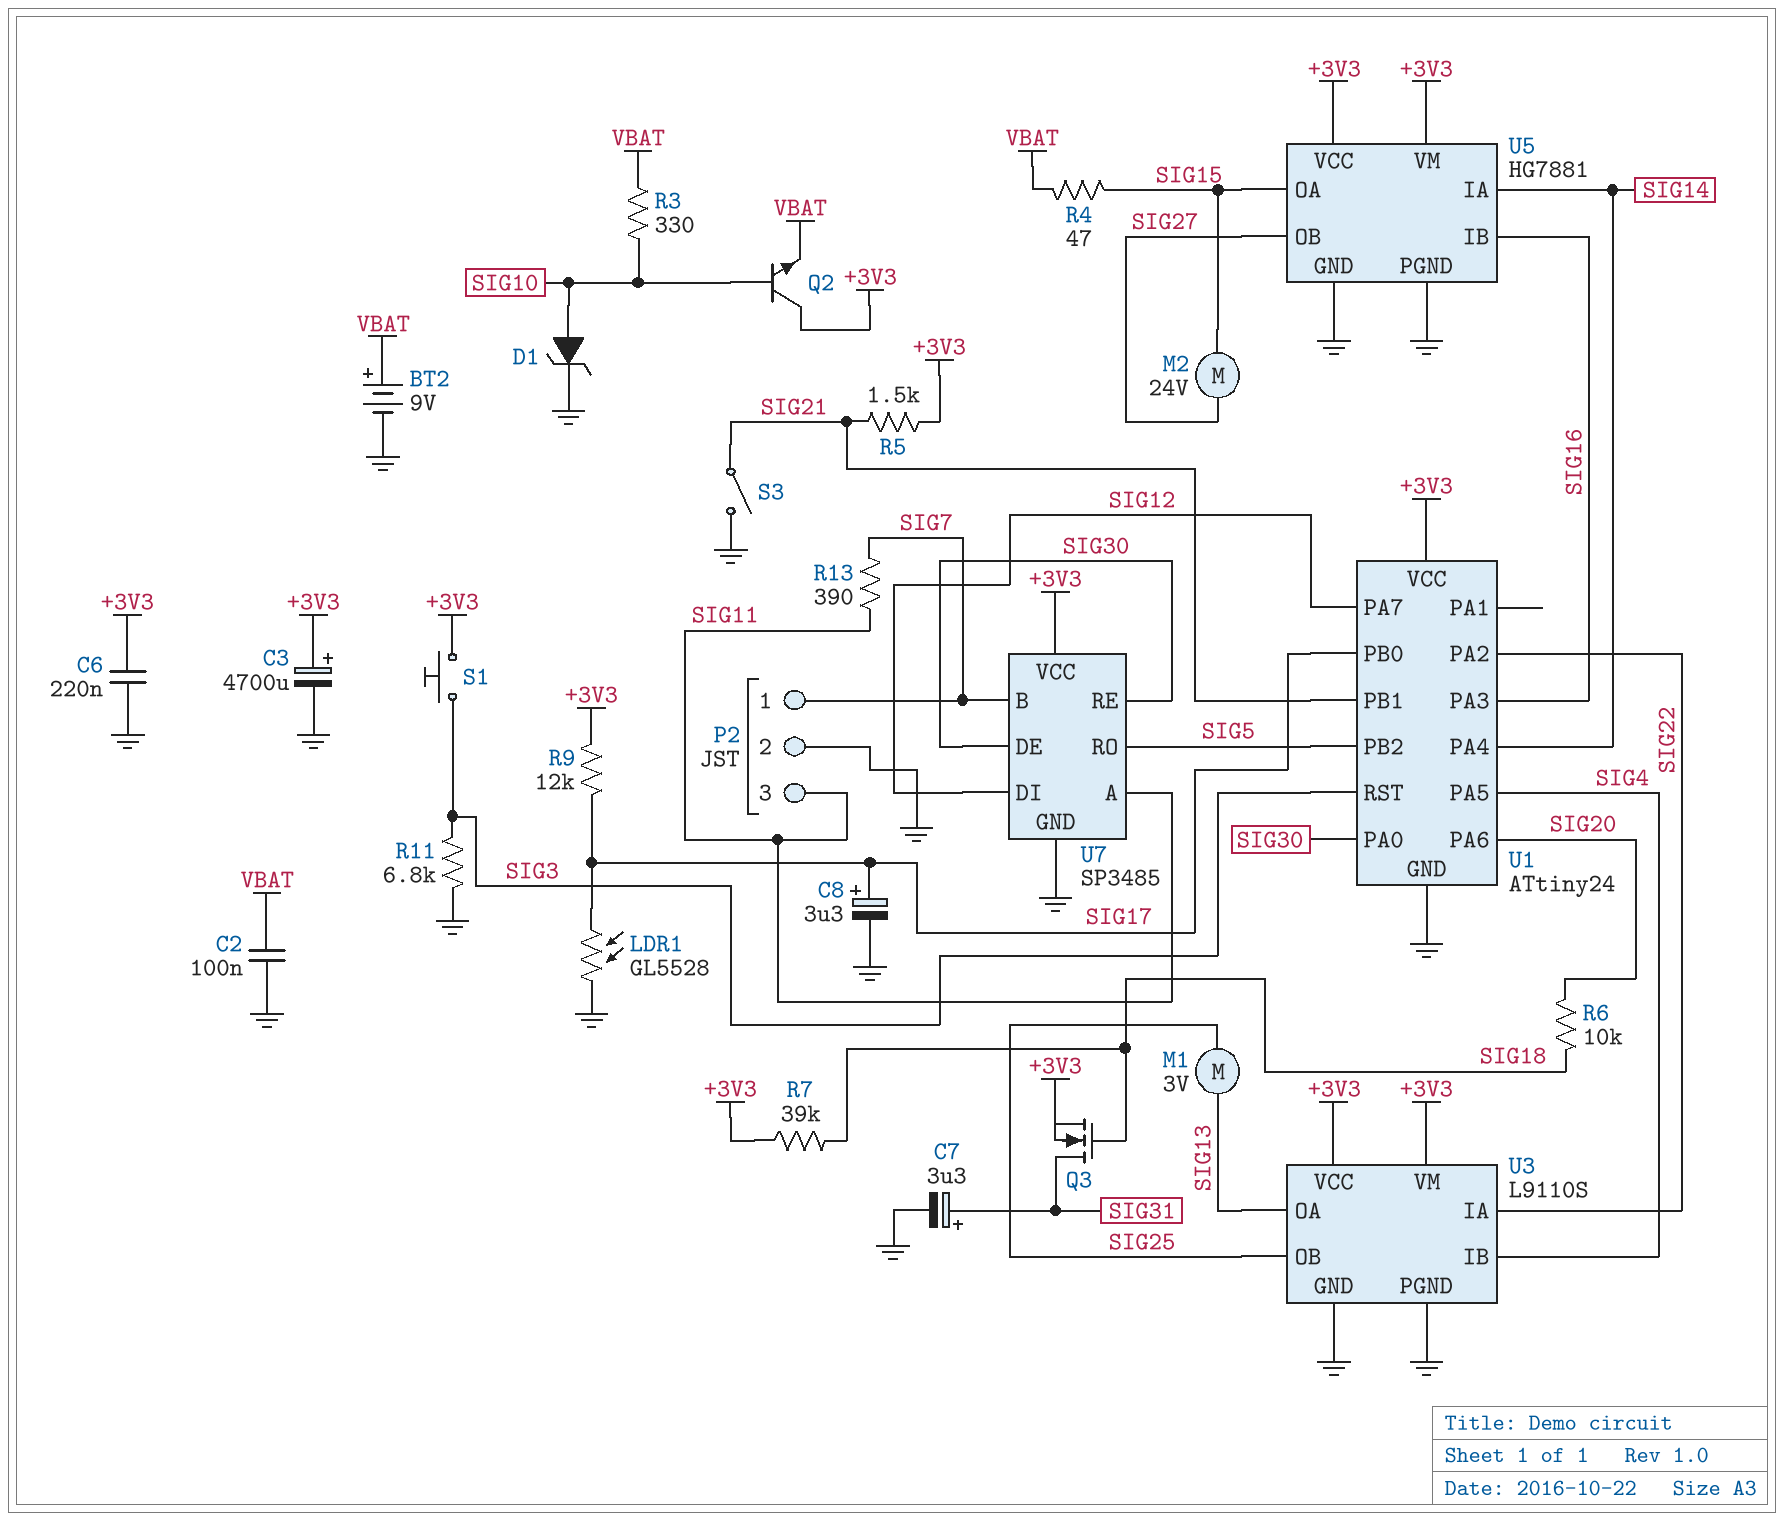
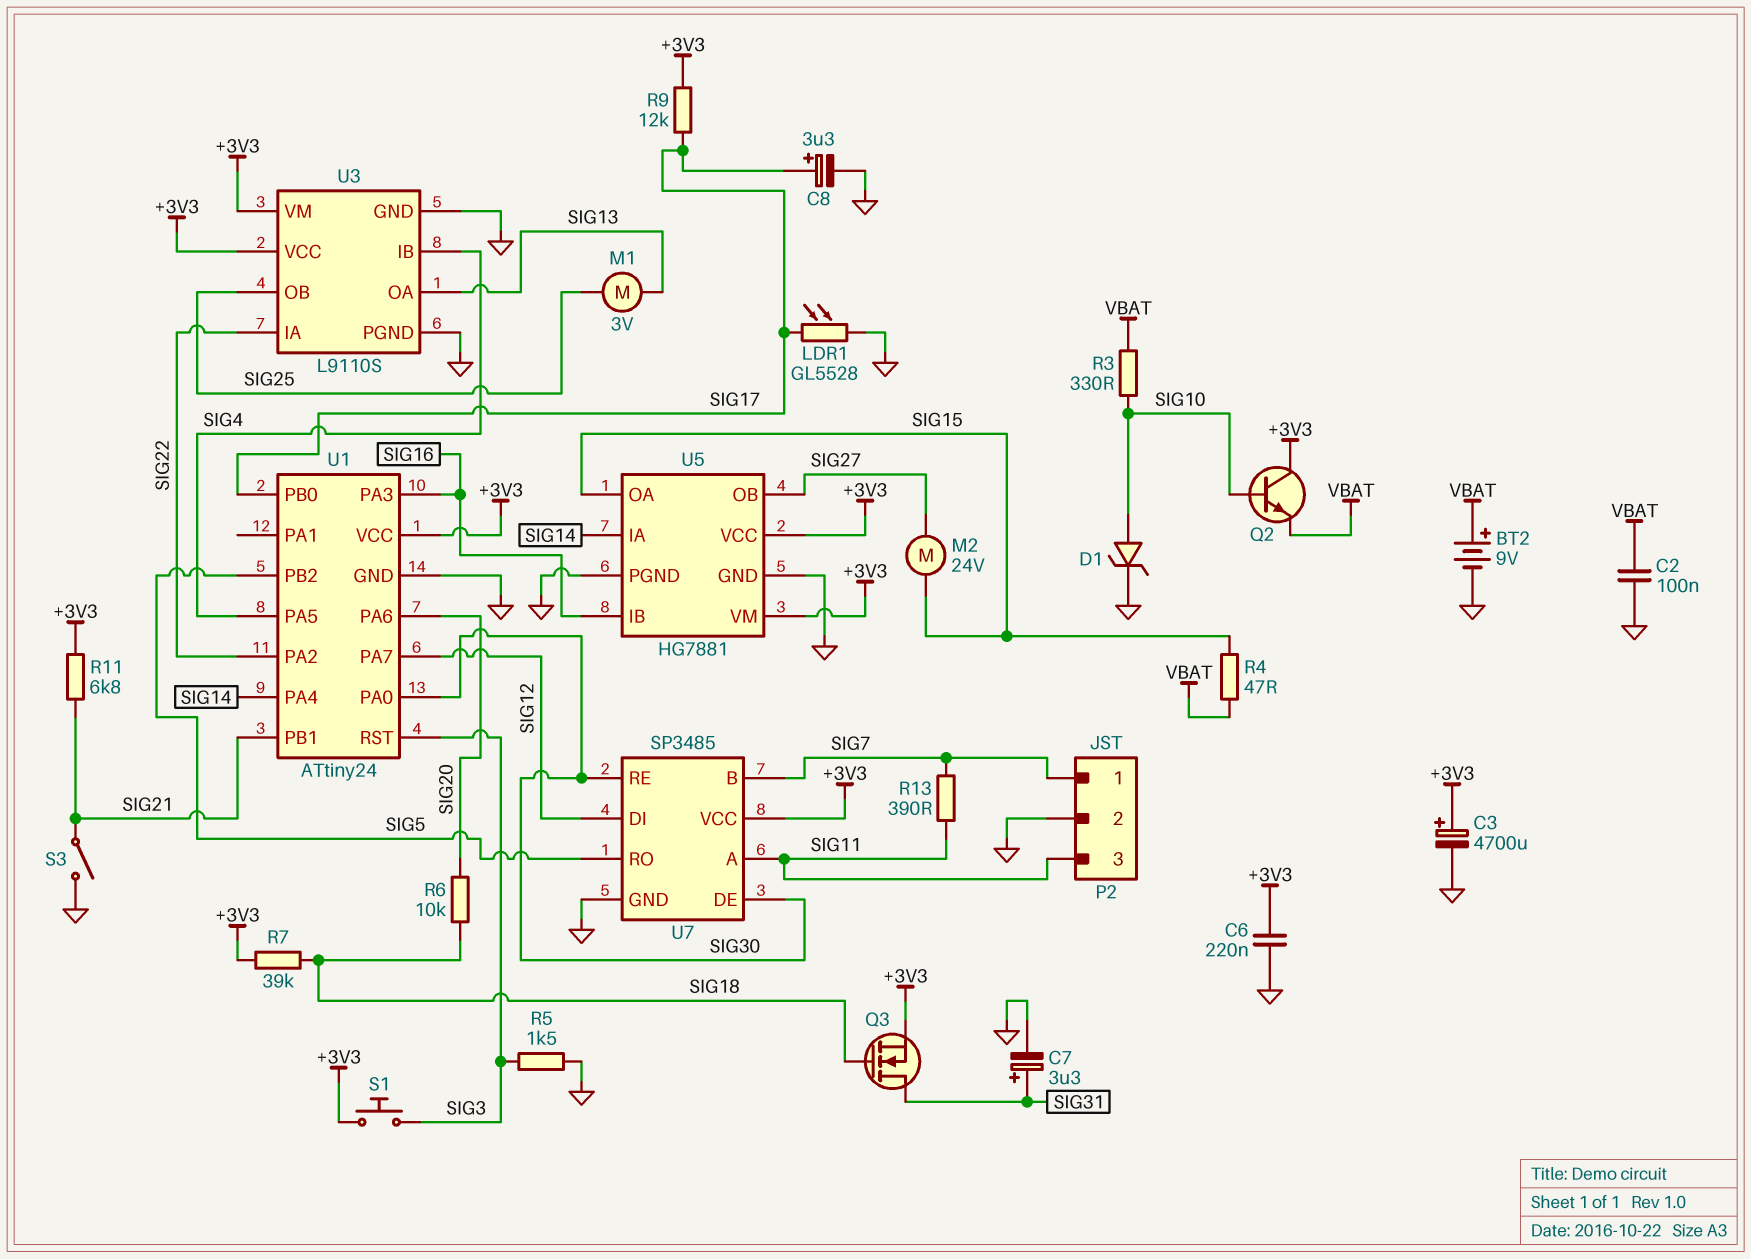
R5: 1.5k (+3V3, SIG21) -> 1.5k (GND, SIG3)
R11: 6.8k (GND, SIG3) -> 6.8k (+3V3, SIG21)

